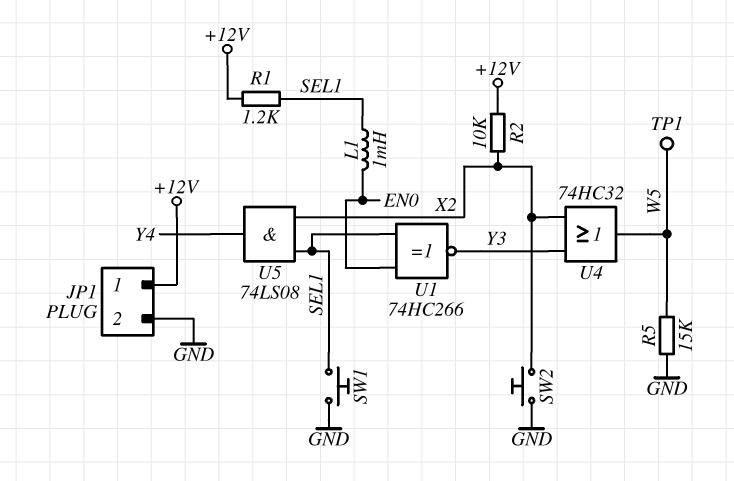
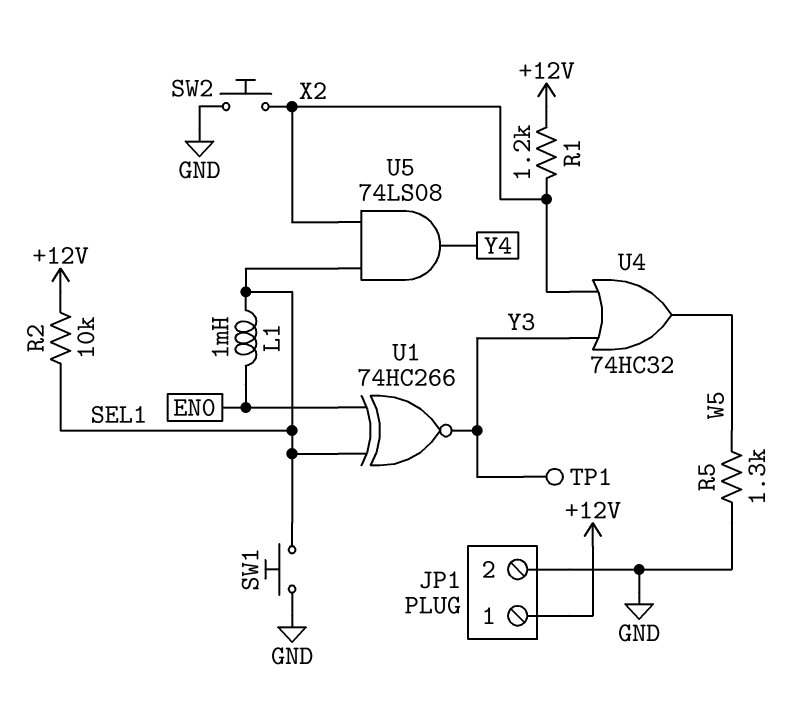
R1: 1.2k (+12V, SEL1) -> 1.2k (+12V, X2)
R2: 10k (+12V, X2) -> 10k (+12V, SEL1)
R5: 15k (GND, W5) -> 1.3k (GND, W5)
TP1: test point (W5) -> test point (Y3)

